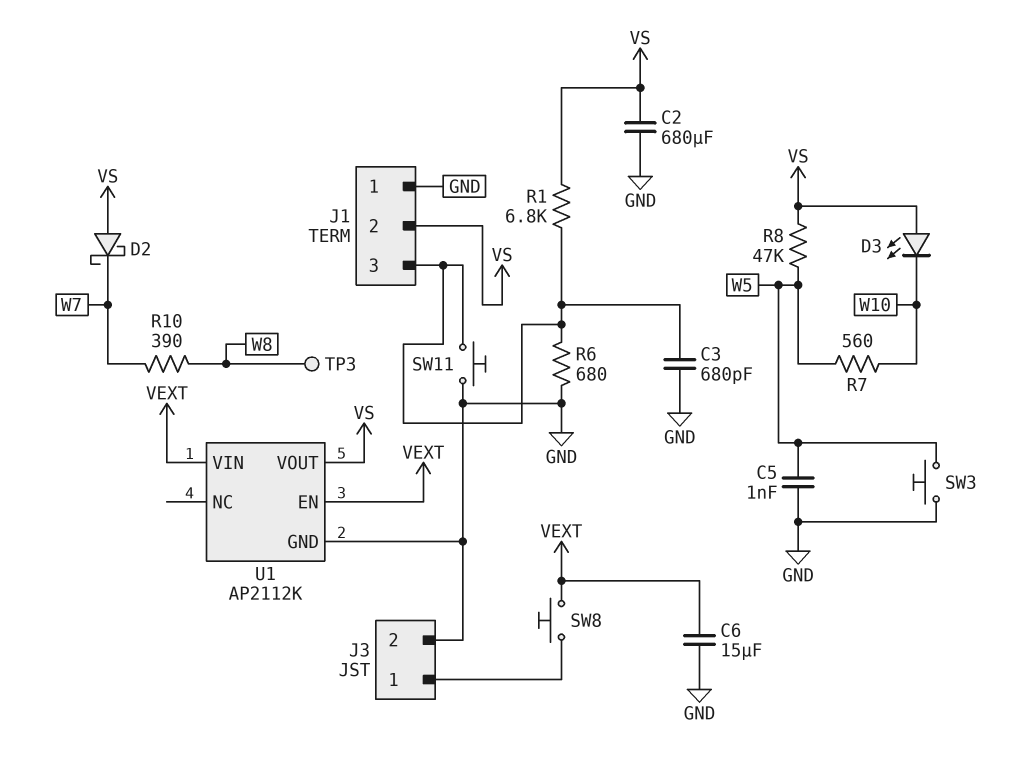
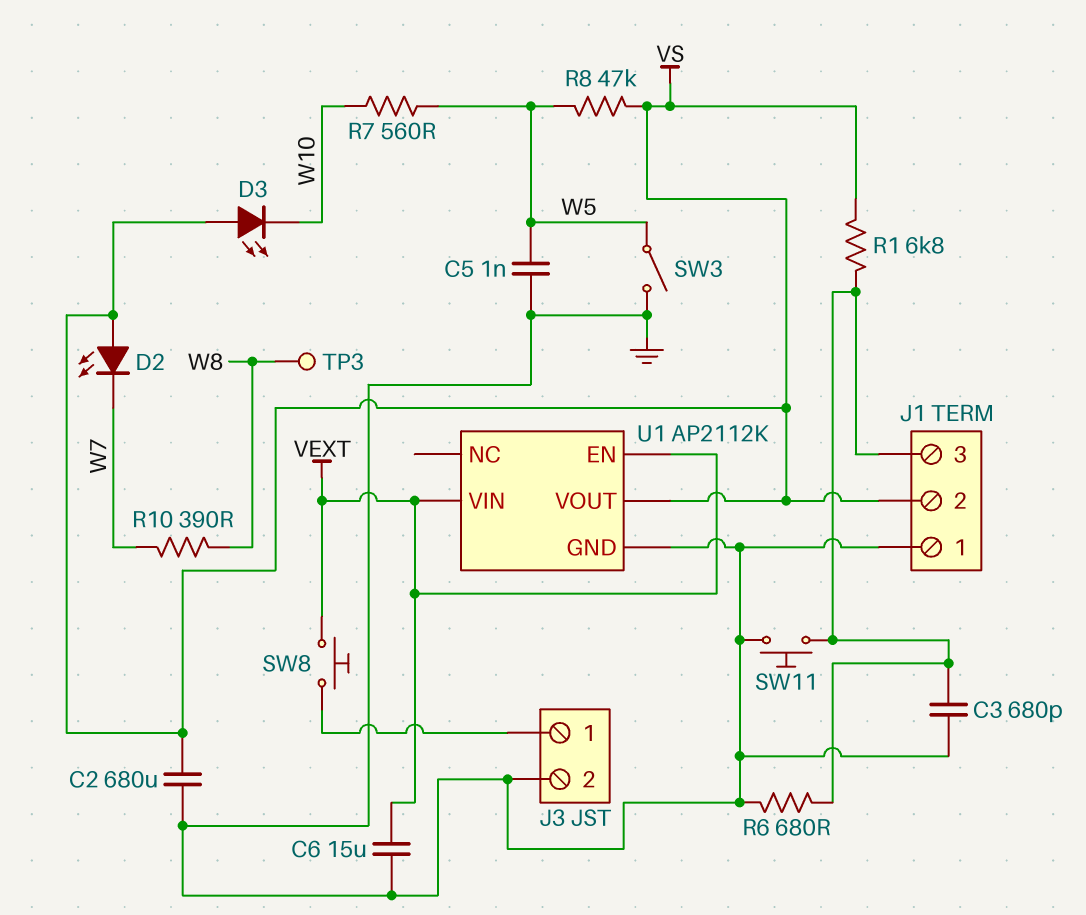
D2: schottky (A VS, K W7) -> LED (A VS, K W7)
SW3: button (GND, W5) -> switch (GND, W5)

